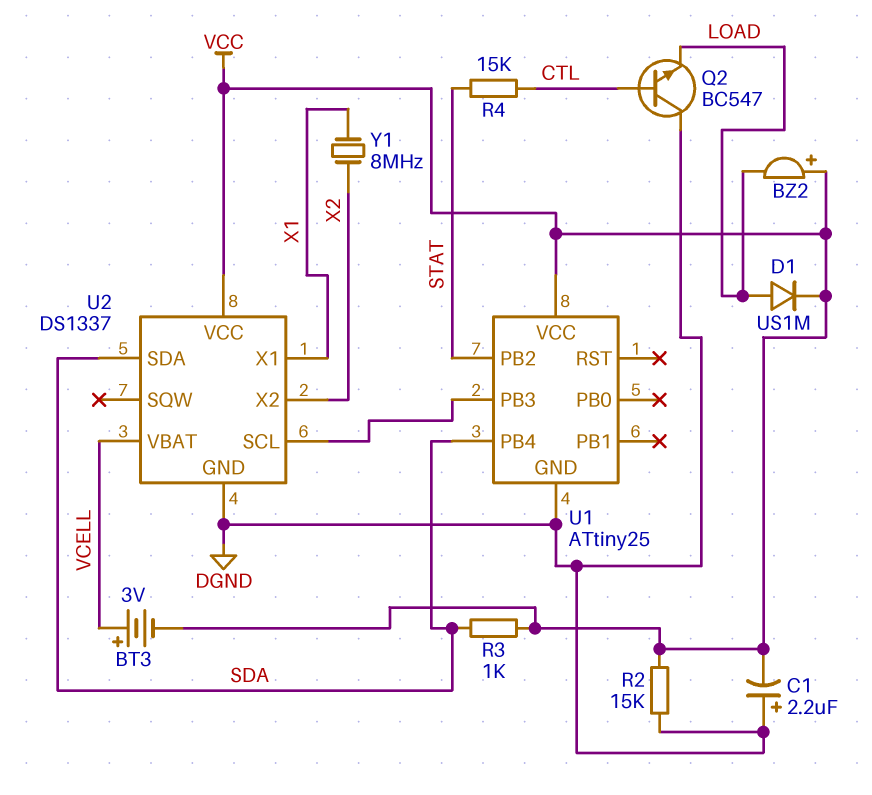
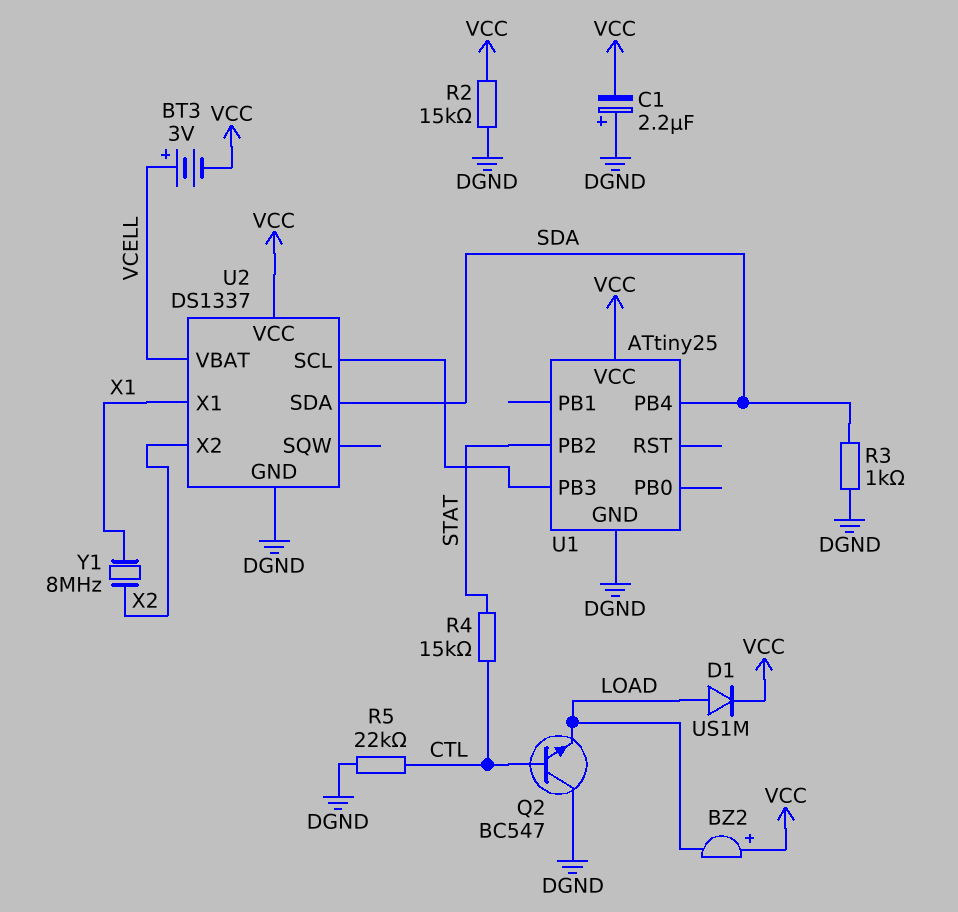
R3: 1k (SDA, VCC) -> 1k (DGND, SDA)
R5: none -> 22k (CTL, DGND)

